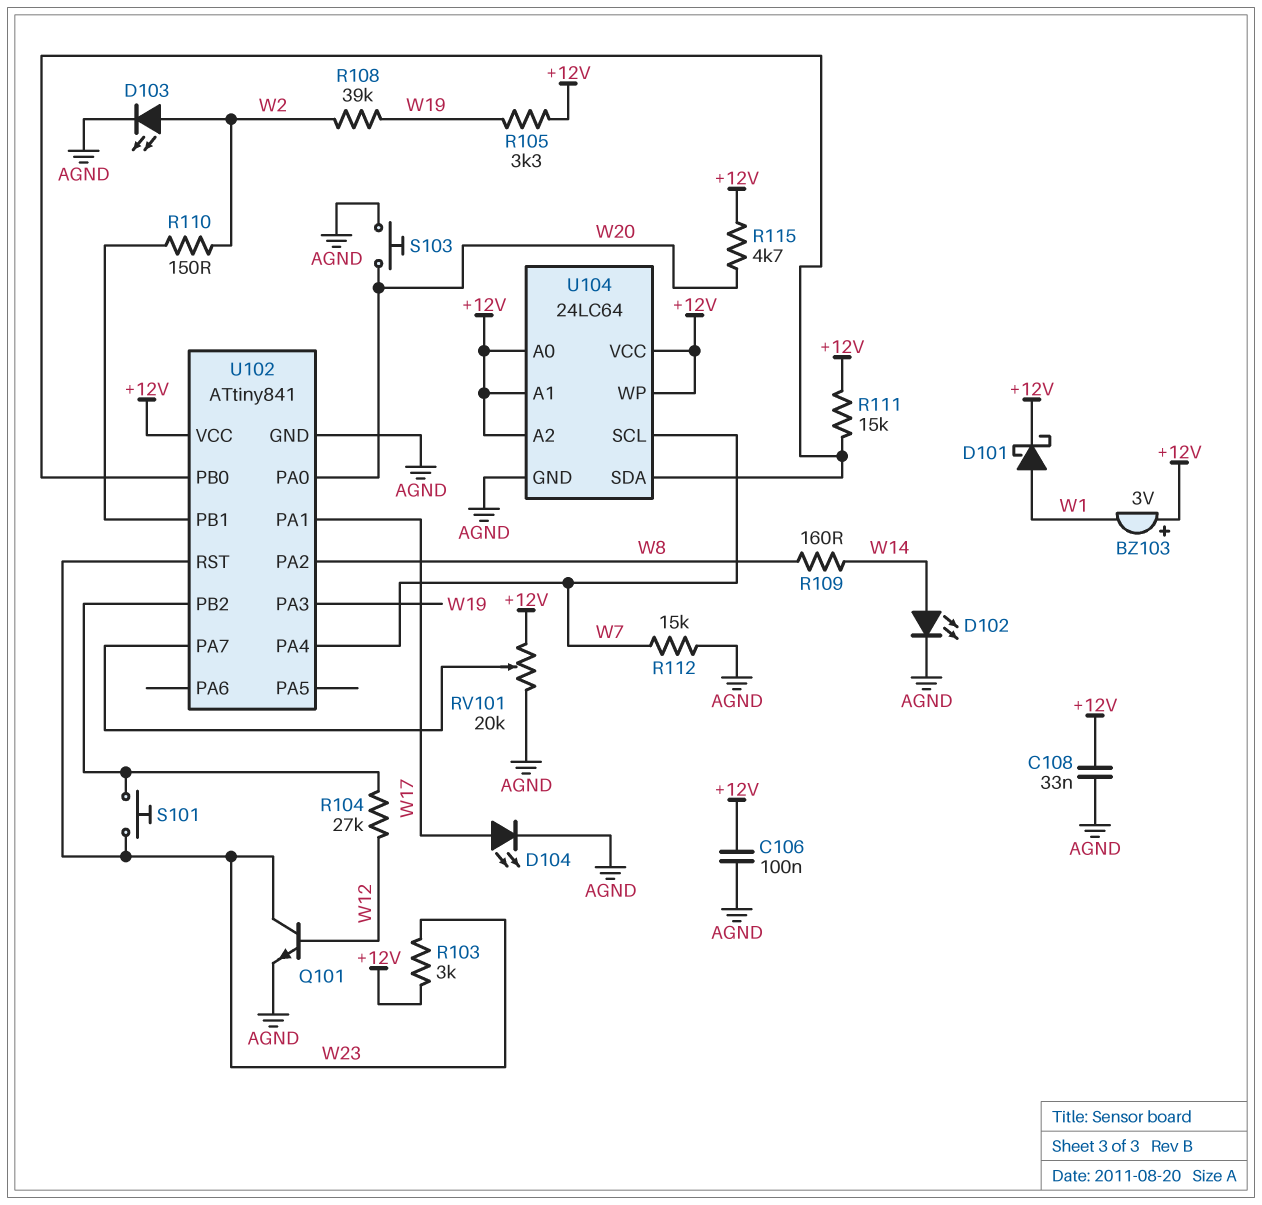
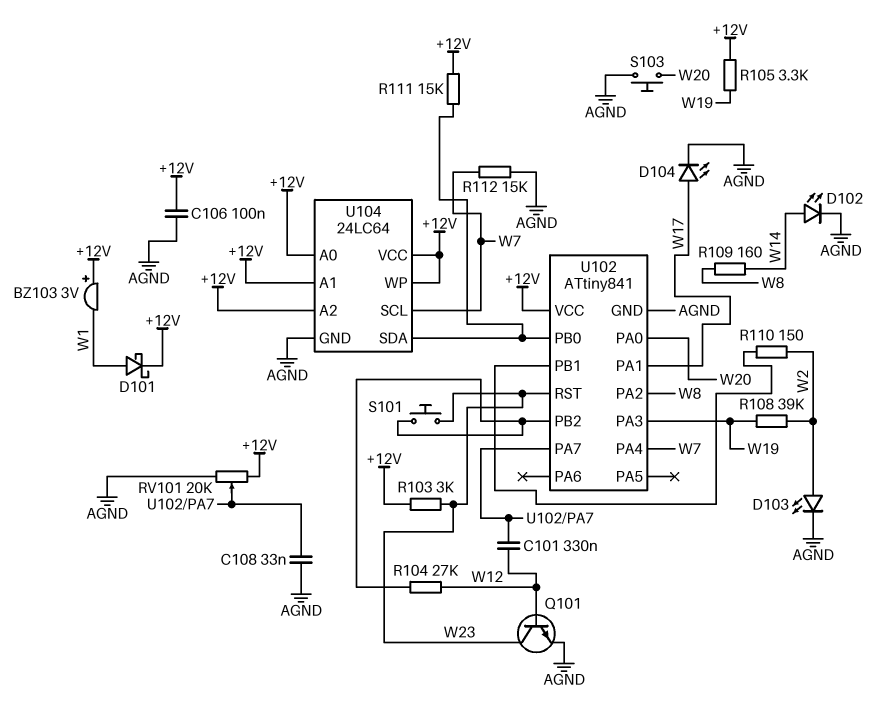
C101: none -> 330nF (U102/PA7, W12)
C108: 33nF (+12V, AGND) -> 33nF (AGND, U102/PA7)
R115: 4.7k (+12V, W20) -> none

